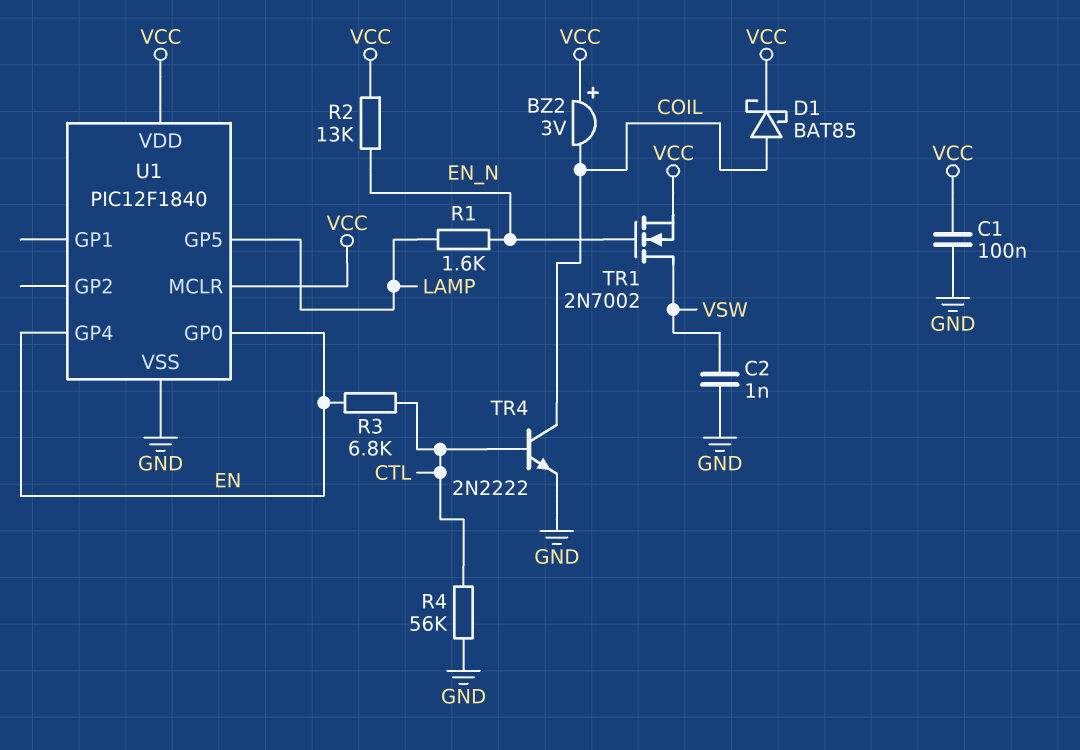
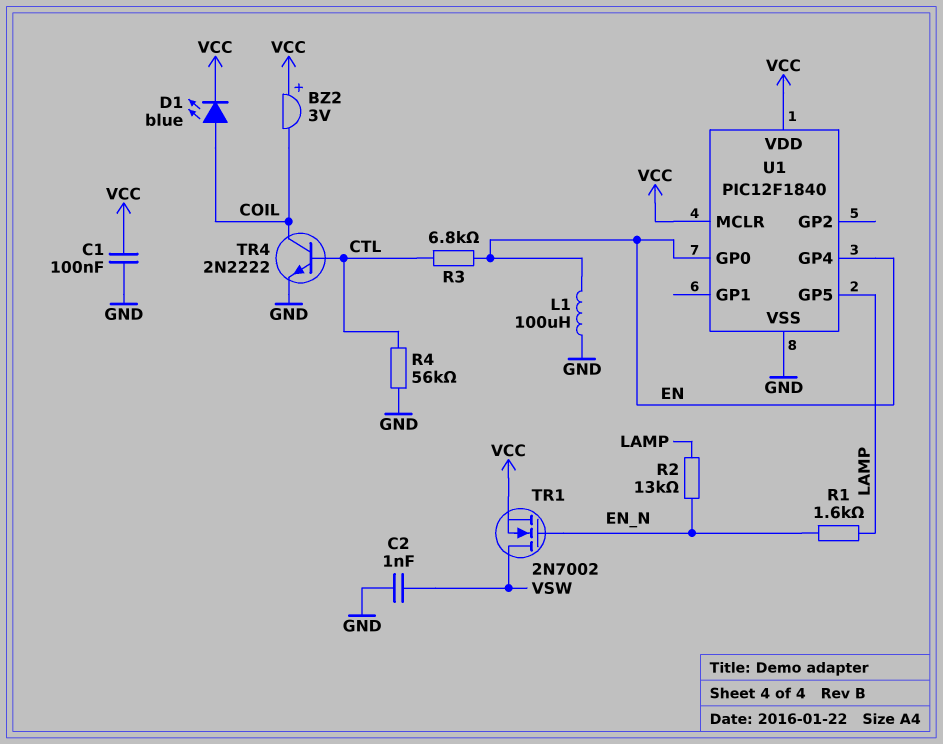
D1: schottky BAT85 (A COIL, K VCC) -> LED blue (A COIL, K VCC)
L1: none -> 100uH (EN, GND)
R2: 13k (EN_N, VCC) -> 13k (EN_N, LAMP)

